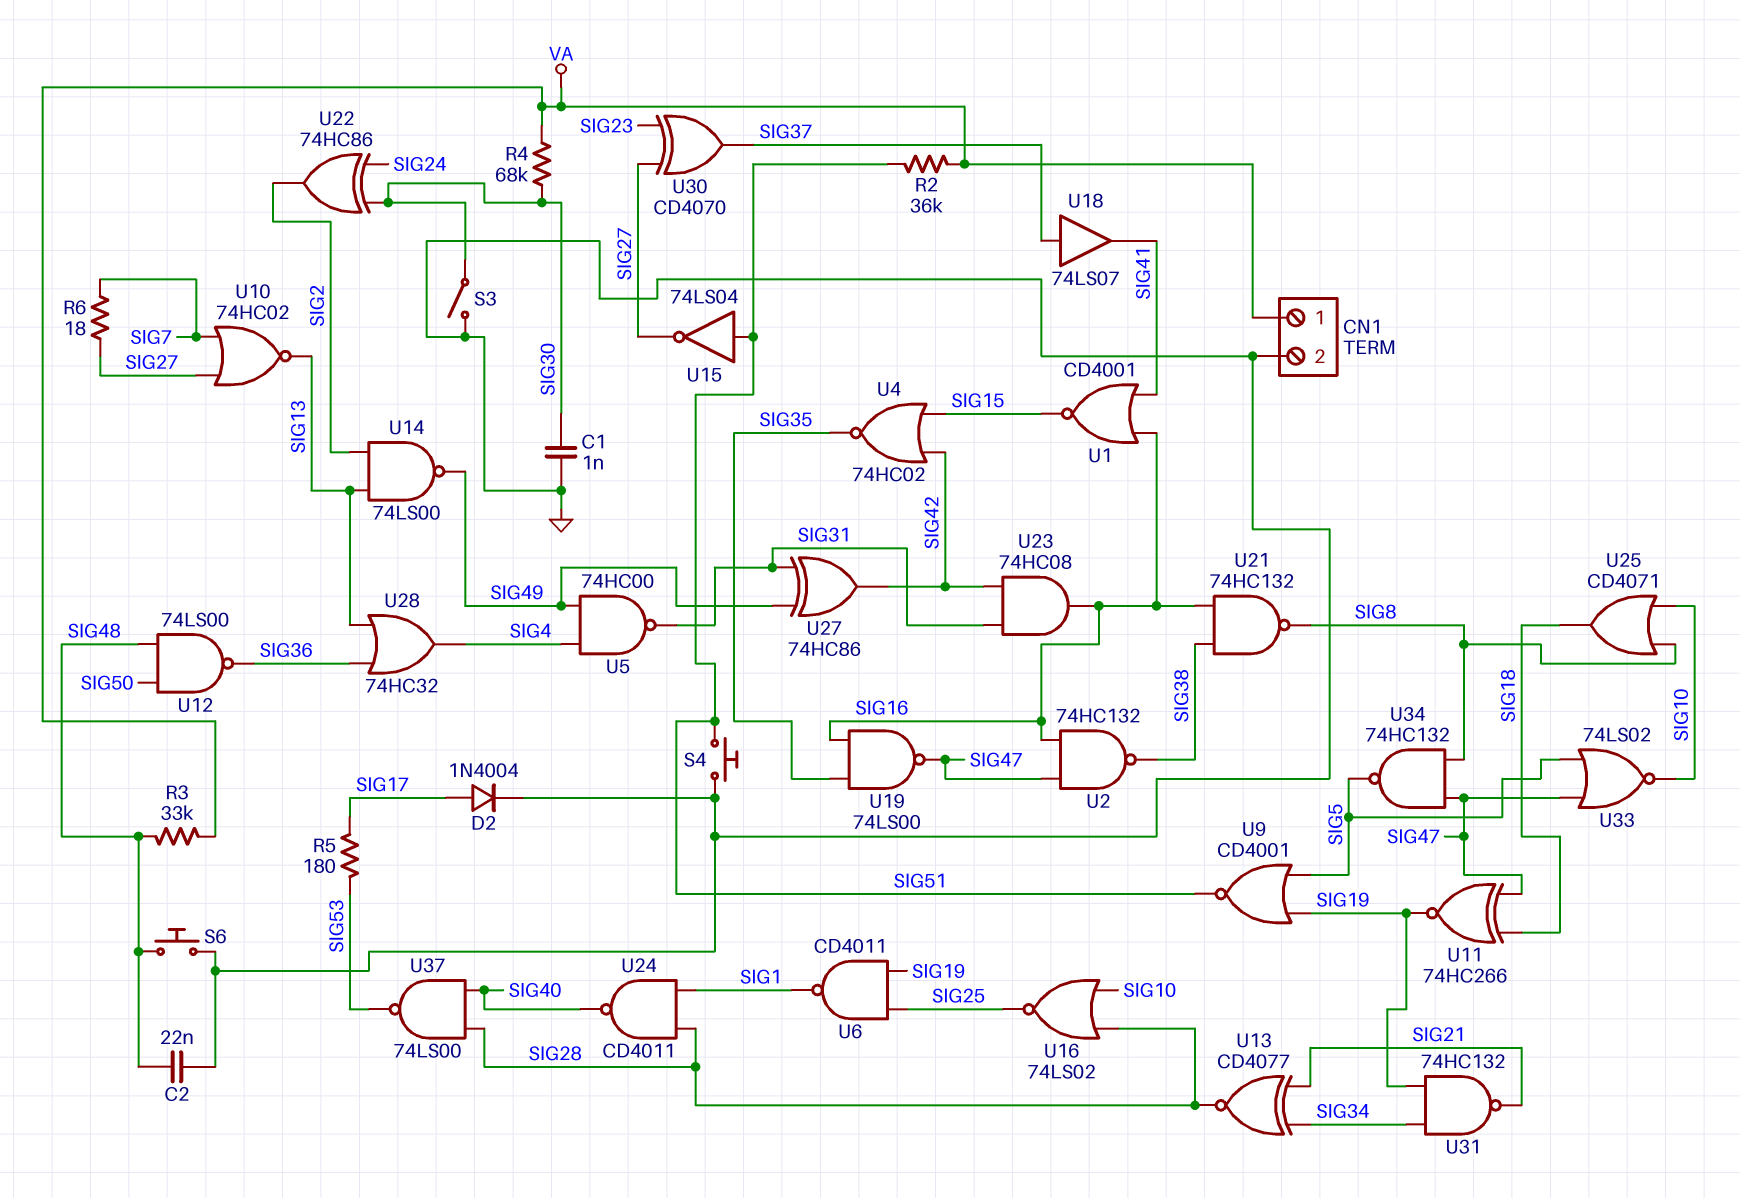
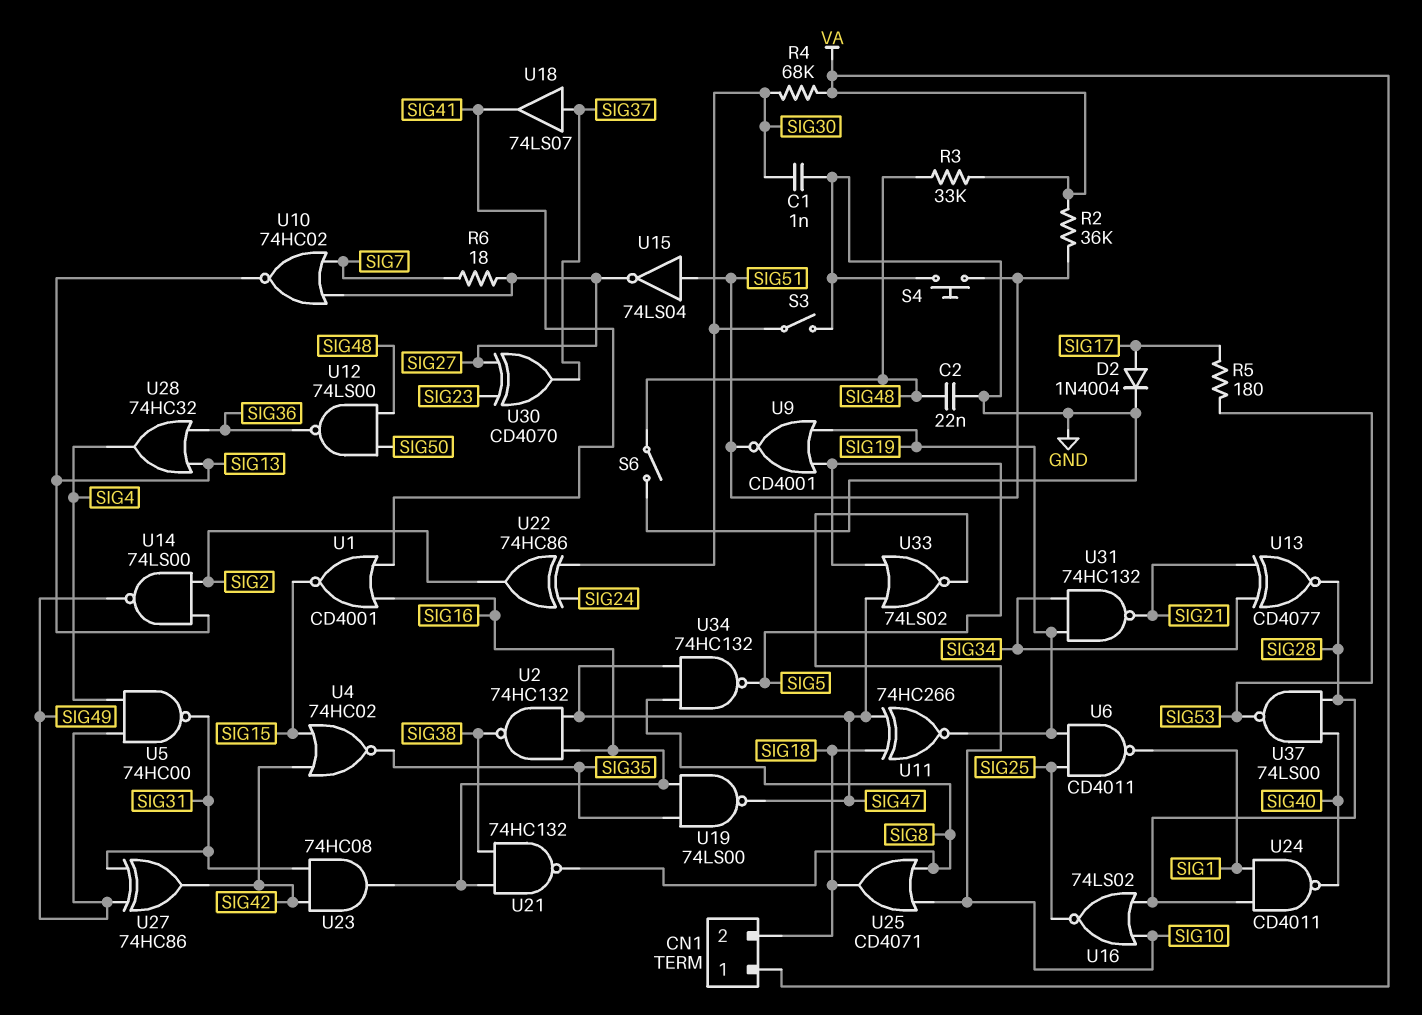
CN1 pin 2: GND -> SIG18
S6: button (GND, SIG48) -> switch (GND, SIG48)

